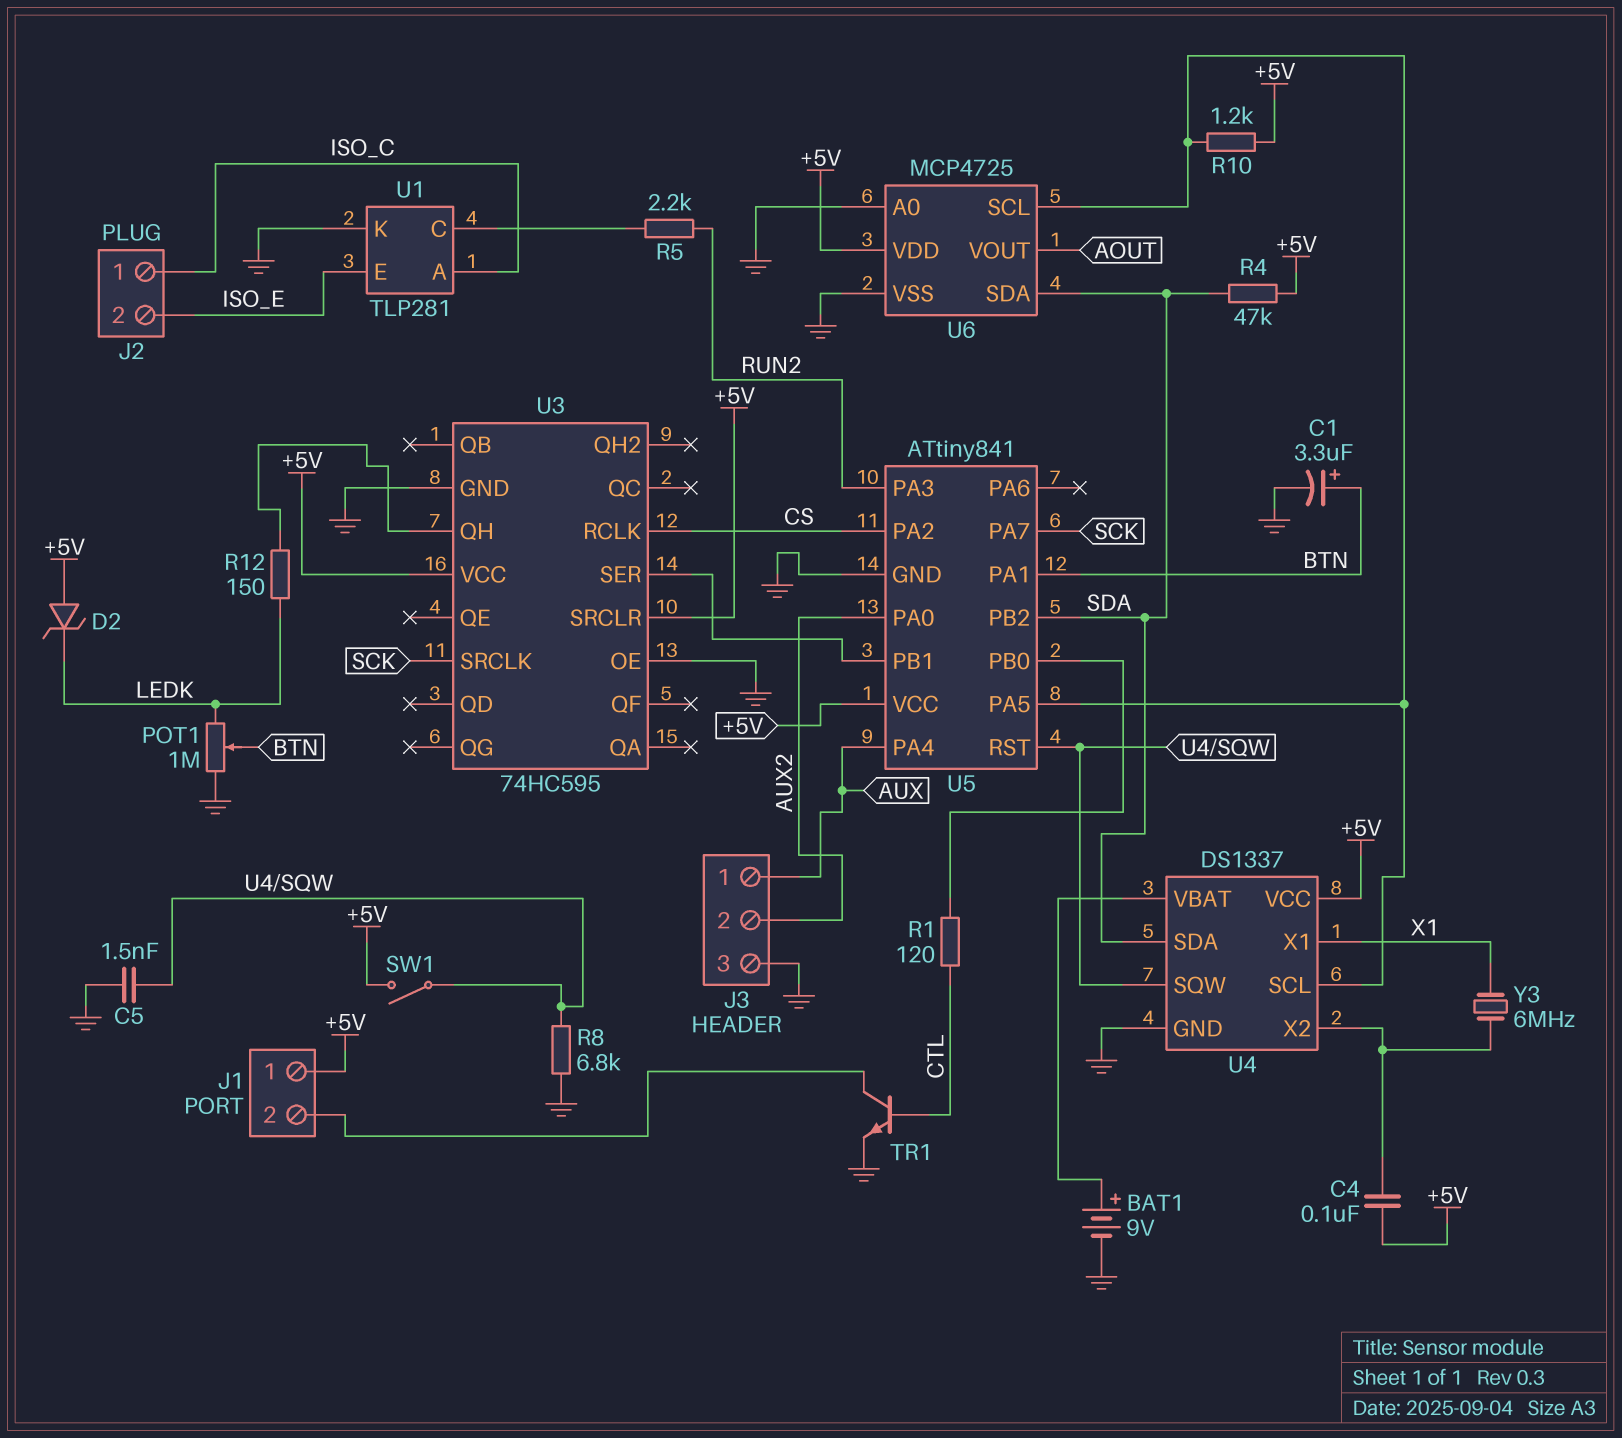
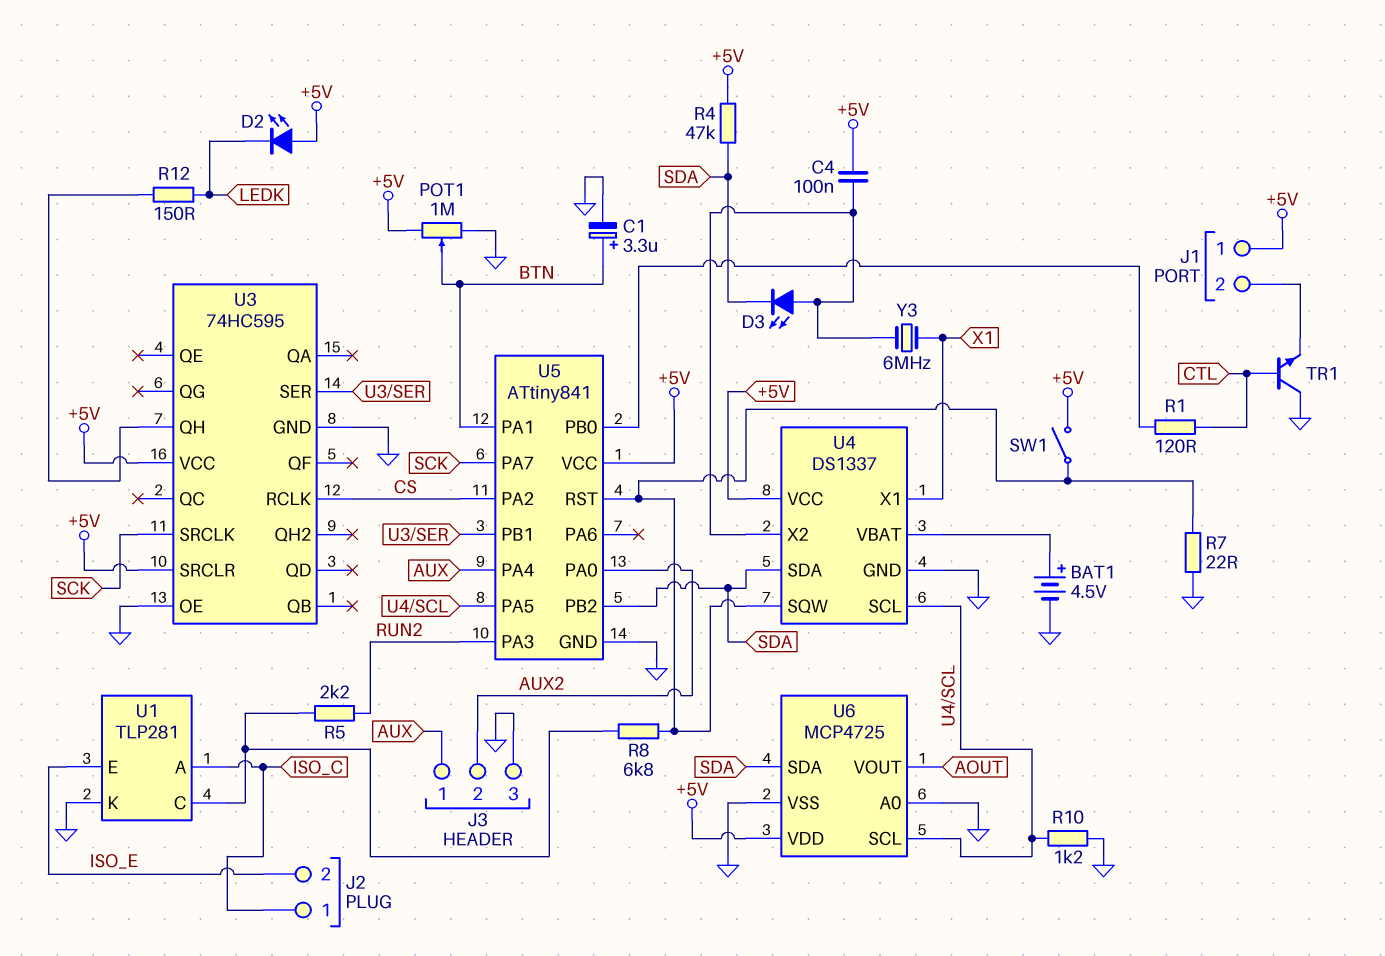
BAT1: 9V (plus U4/VBAT, minus GND) -> 4.5V (plus U4/VBAT, minus GND)
C5: 1.5nF (GND, U4/SQW) -> none
D2: zener (A +5V, K LEDK) -> LED (A +5V, K LEDK)
D3: none -> LED (A U4/X2, K SDA)
POT1: 1M (GND, LEDK, wiper BTN) -> 1M (+5V, GND, wiper BTN)
R7: none -> 22 (GND, U4/SQW)
R8: 6.8k (GND, U4/SQW) -> 6.8k (U1/C, U4/SQW)
R10: 1.2k (+5V, U4/SCL) -> 1.2k (GND, U4/SCL)
TR1: NPN (B CTL, C J1/2, E GND) -> NPN (B CTL, C GND, E J1/2)

